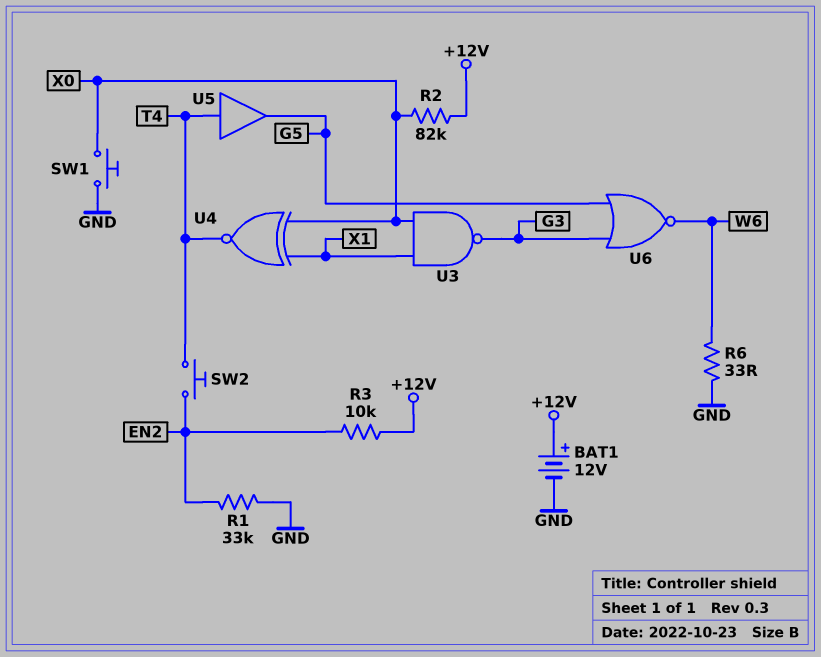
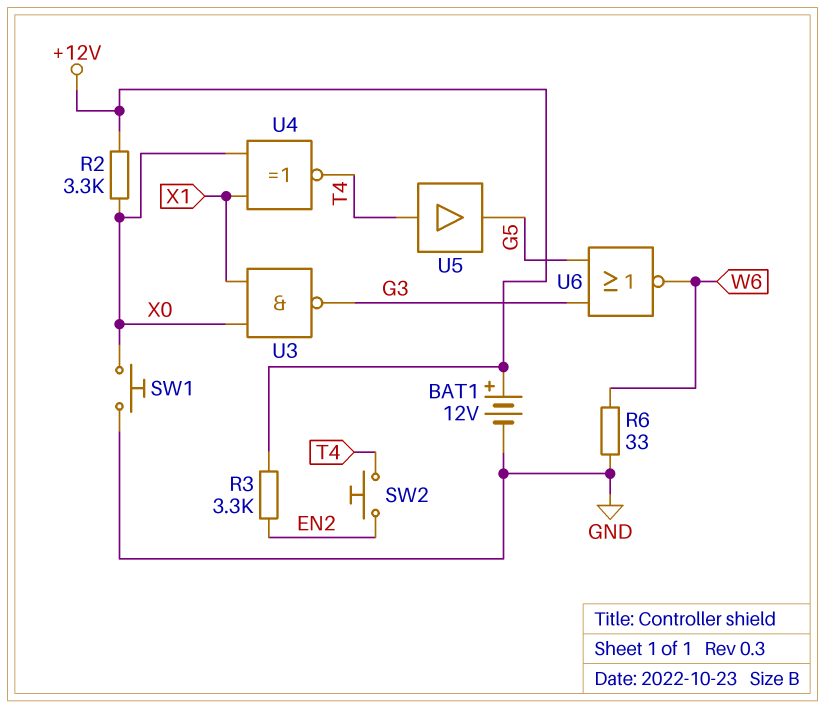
R1: 33k (EN2, GND) -> none
R2: 82k (+12V, X0) -> 3.3k (+12V, X0)
R3: 10k (+12V, EN2) -> 3.3k (+12V, EN2)

